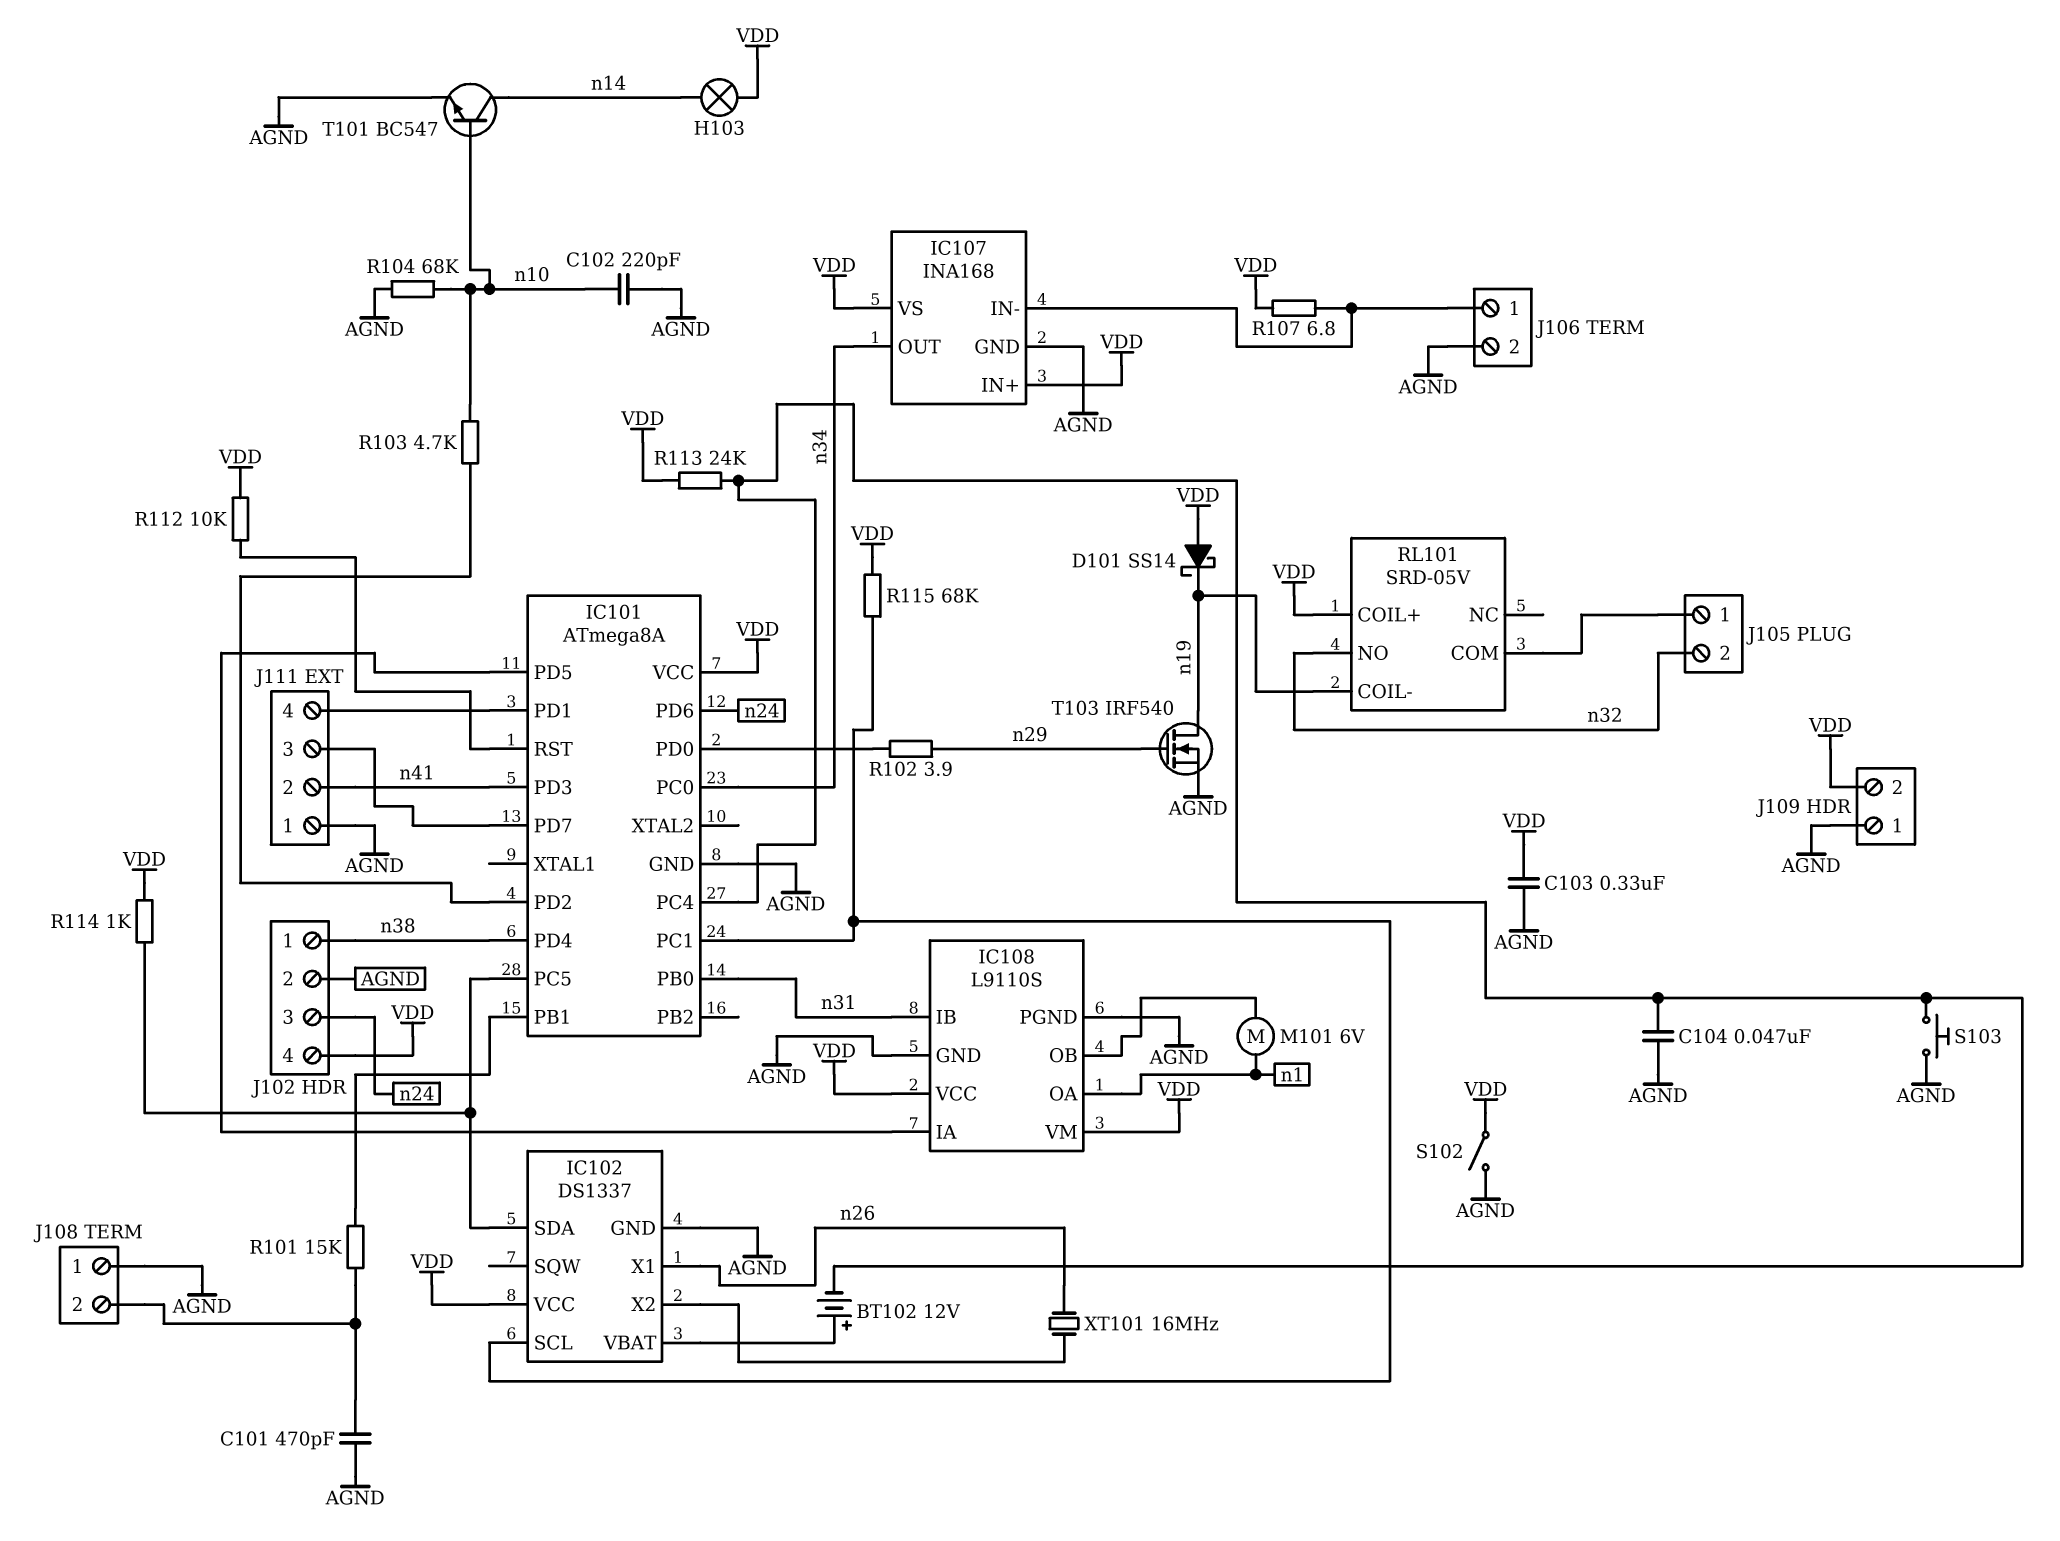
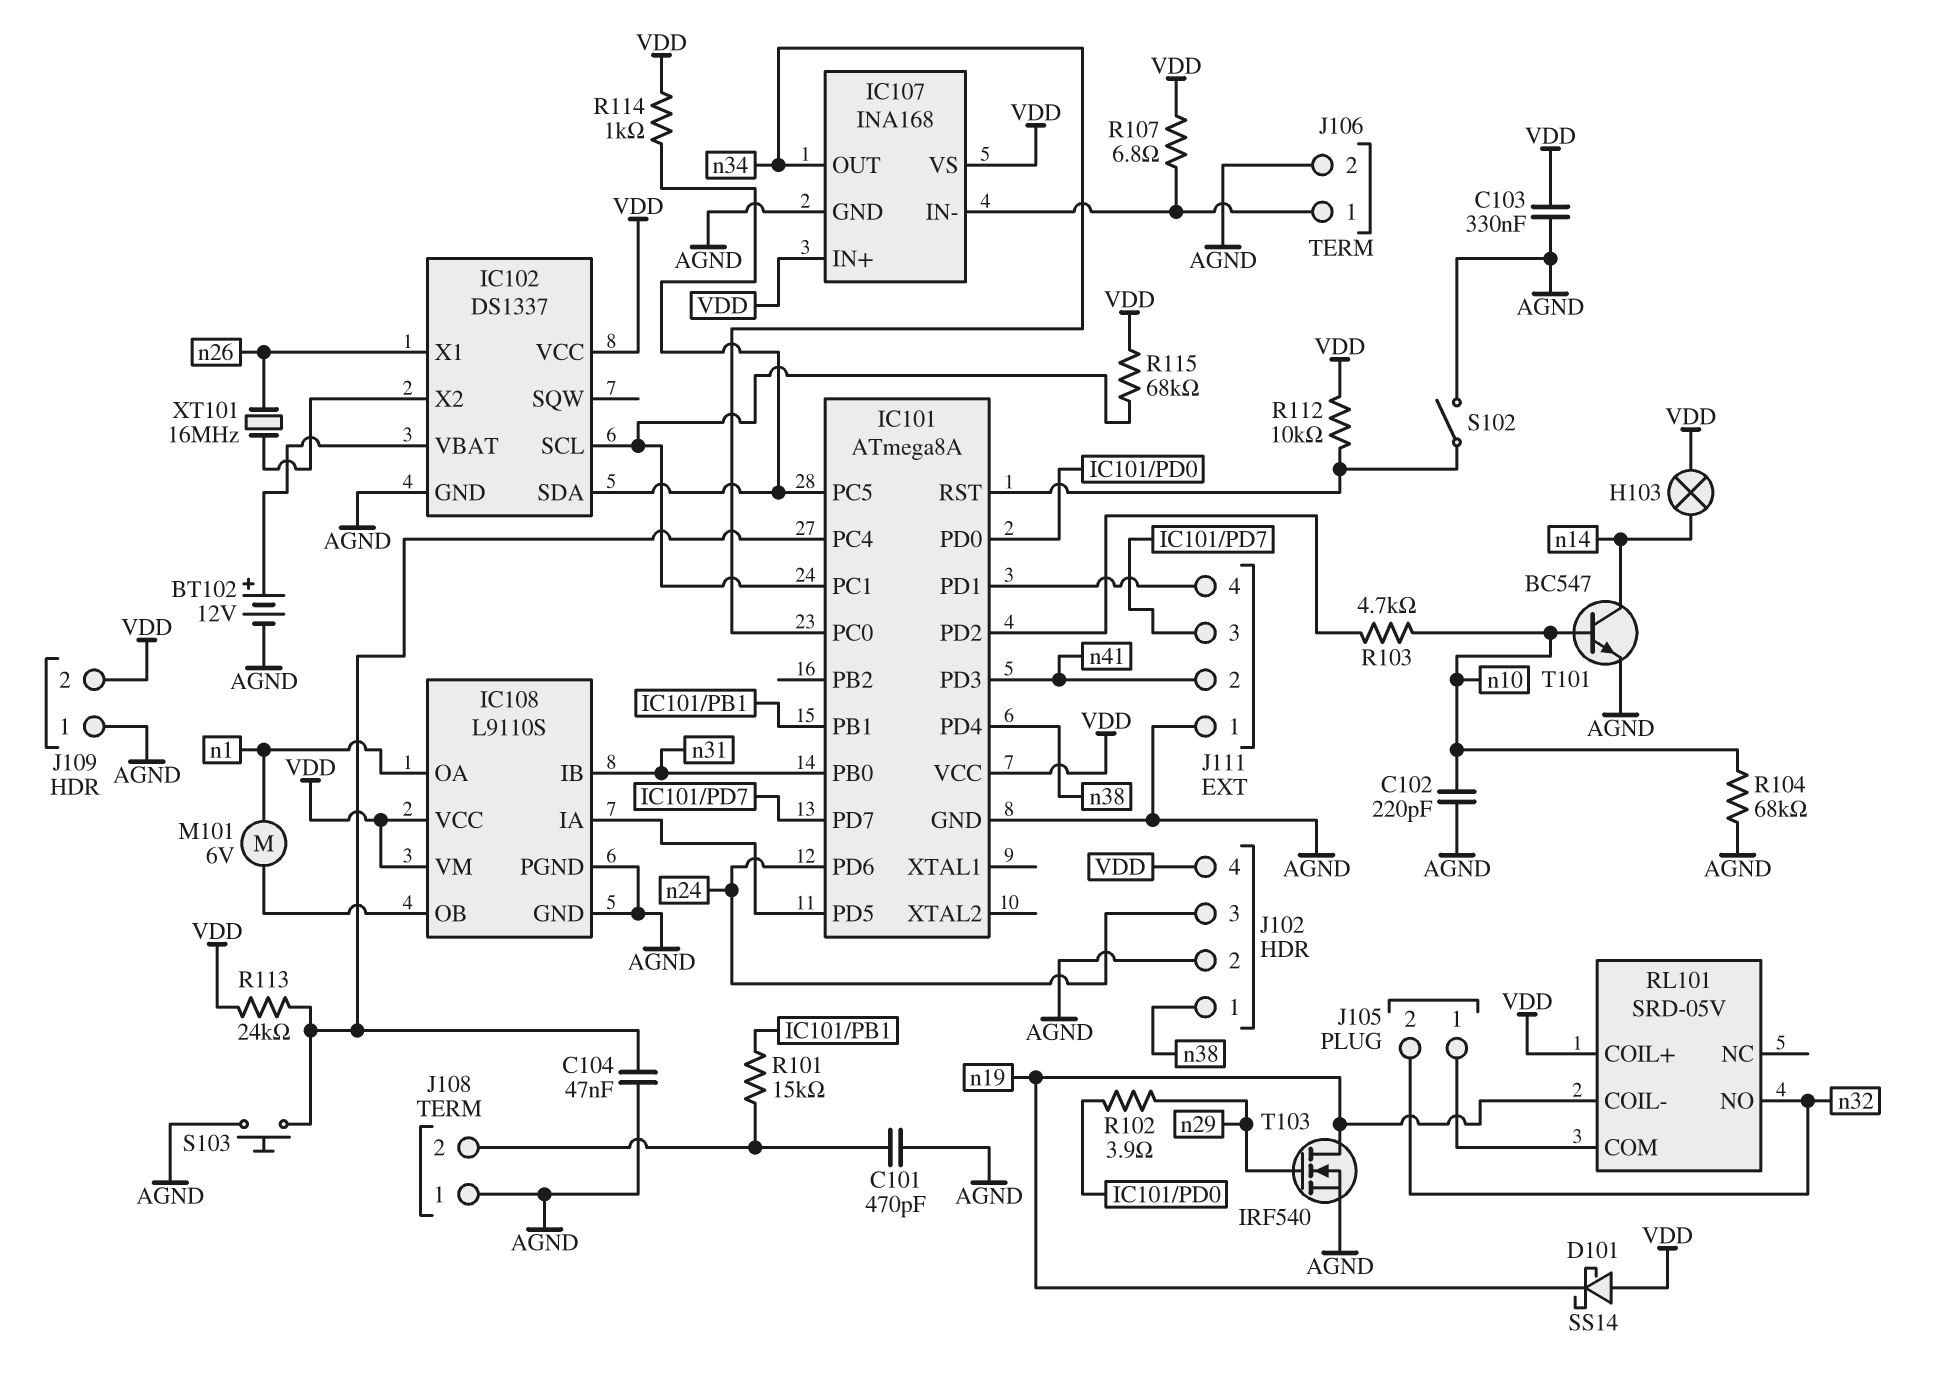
BT102: 12V (plus IC102/VBAT, minus IC101/PC4) -> 12V (plus IC102/VBAT, minus AGND)
S102: switch (AGND, VDD) -> switch (AGND, IC101/RST)

